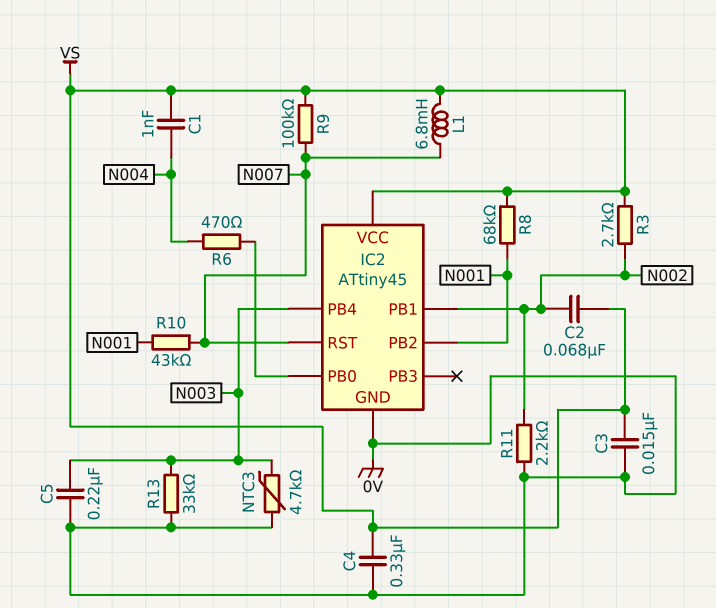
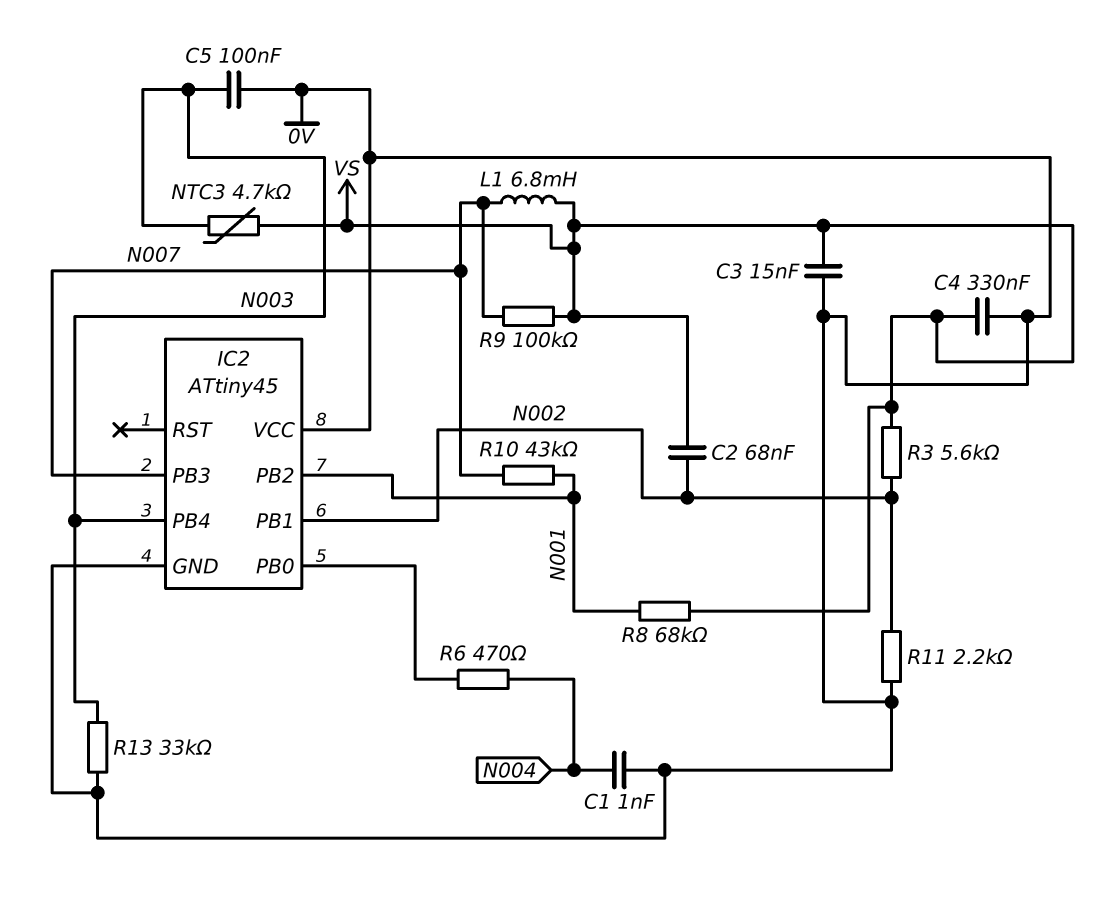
C1: 1nF (N004, VS) -> 1nF (0V, N004)
C5: 220nF (0V, N003) -> 100nF (0V, N003)
IC2 pin PB3: none -> N007
IC2 pin RST: N007 -> none
IC2 pin VCC: VS -> 0V
NTC3: 4.7k (0V, N003) -> 4.7k (N003, VS)
R3: 2.7k (N002, VS) -> 5.6k (N002, VS)

